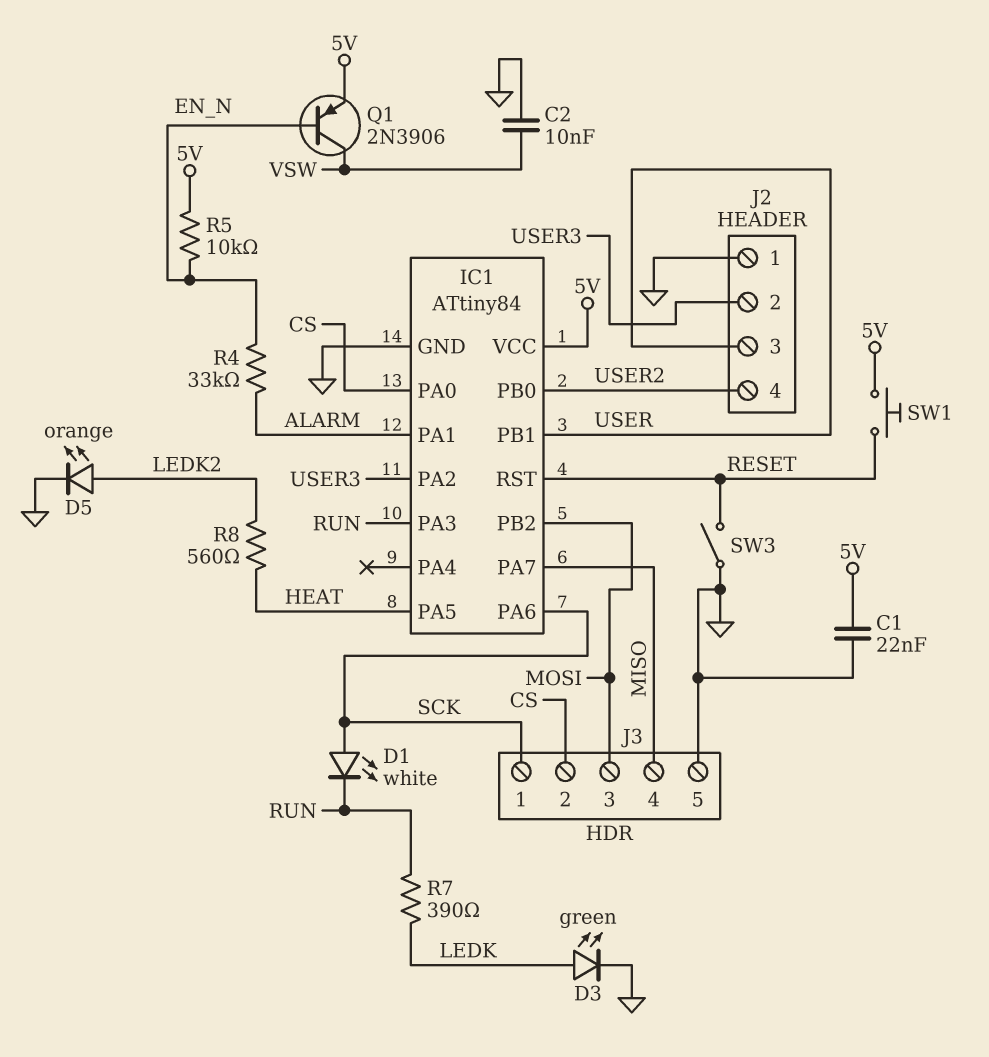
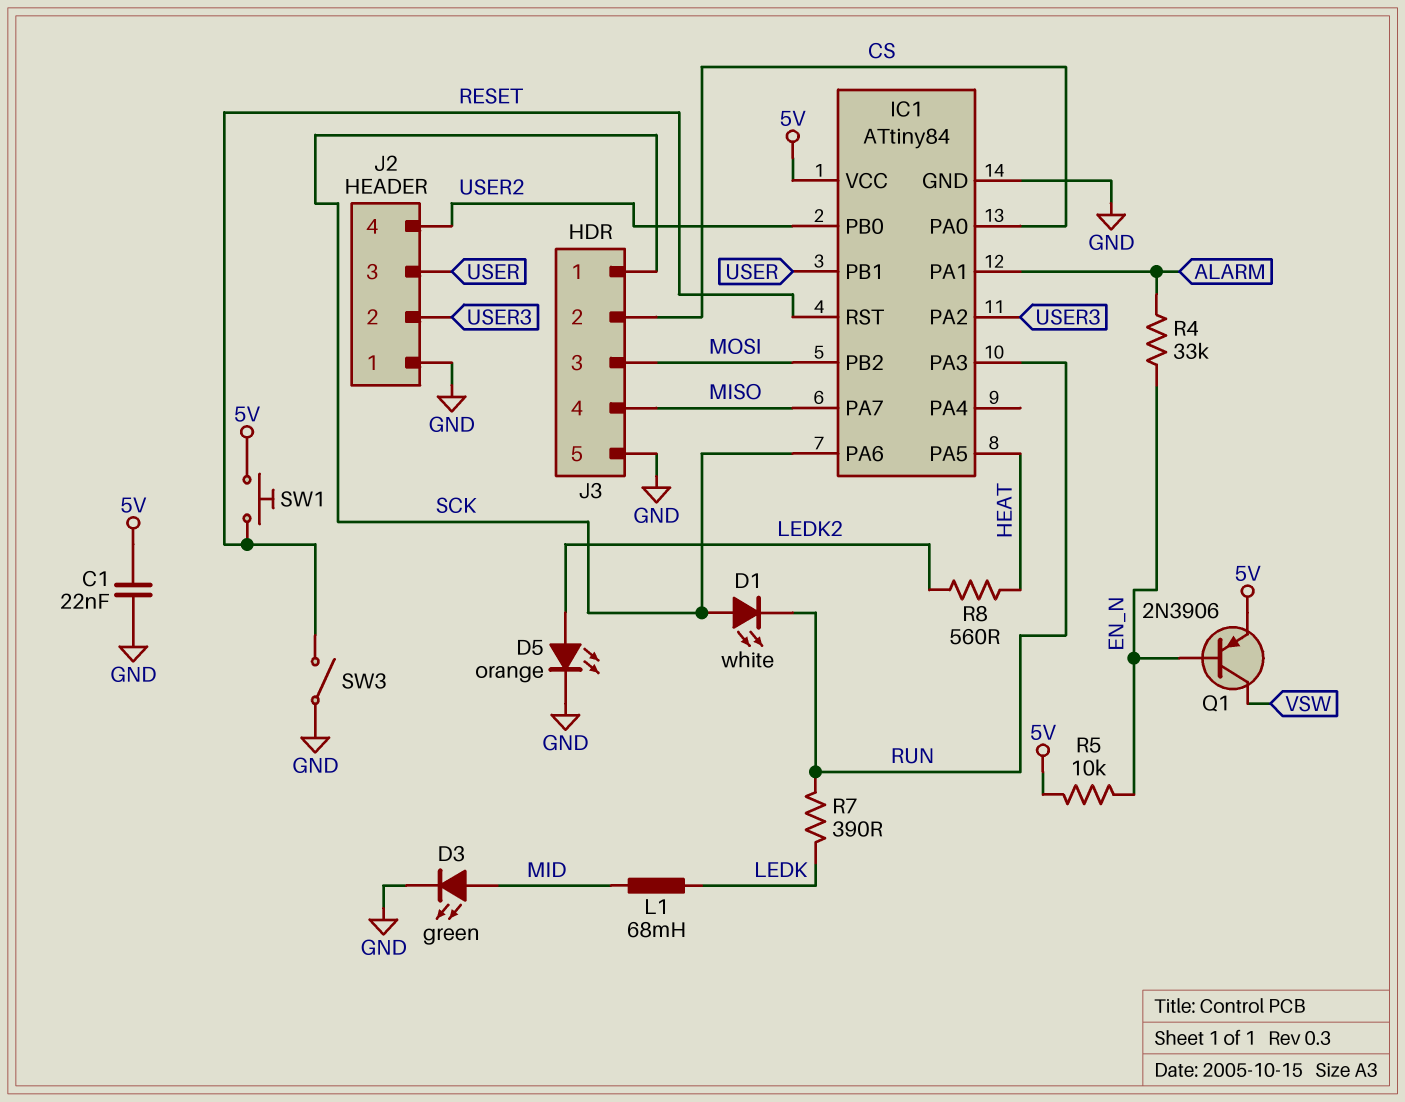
C2: 10nF (GND, VSW) -> none
D3: LED green (A LEDK, K GND) -> LED green (A MID, K GND)
L1: none -> 68mH (LEDK, MID)

